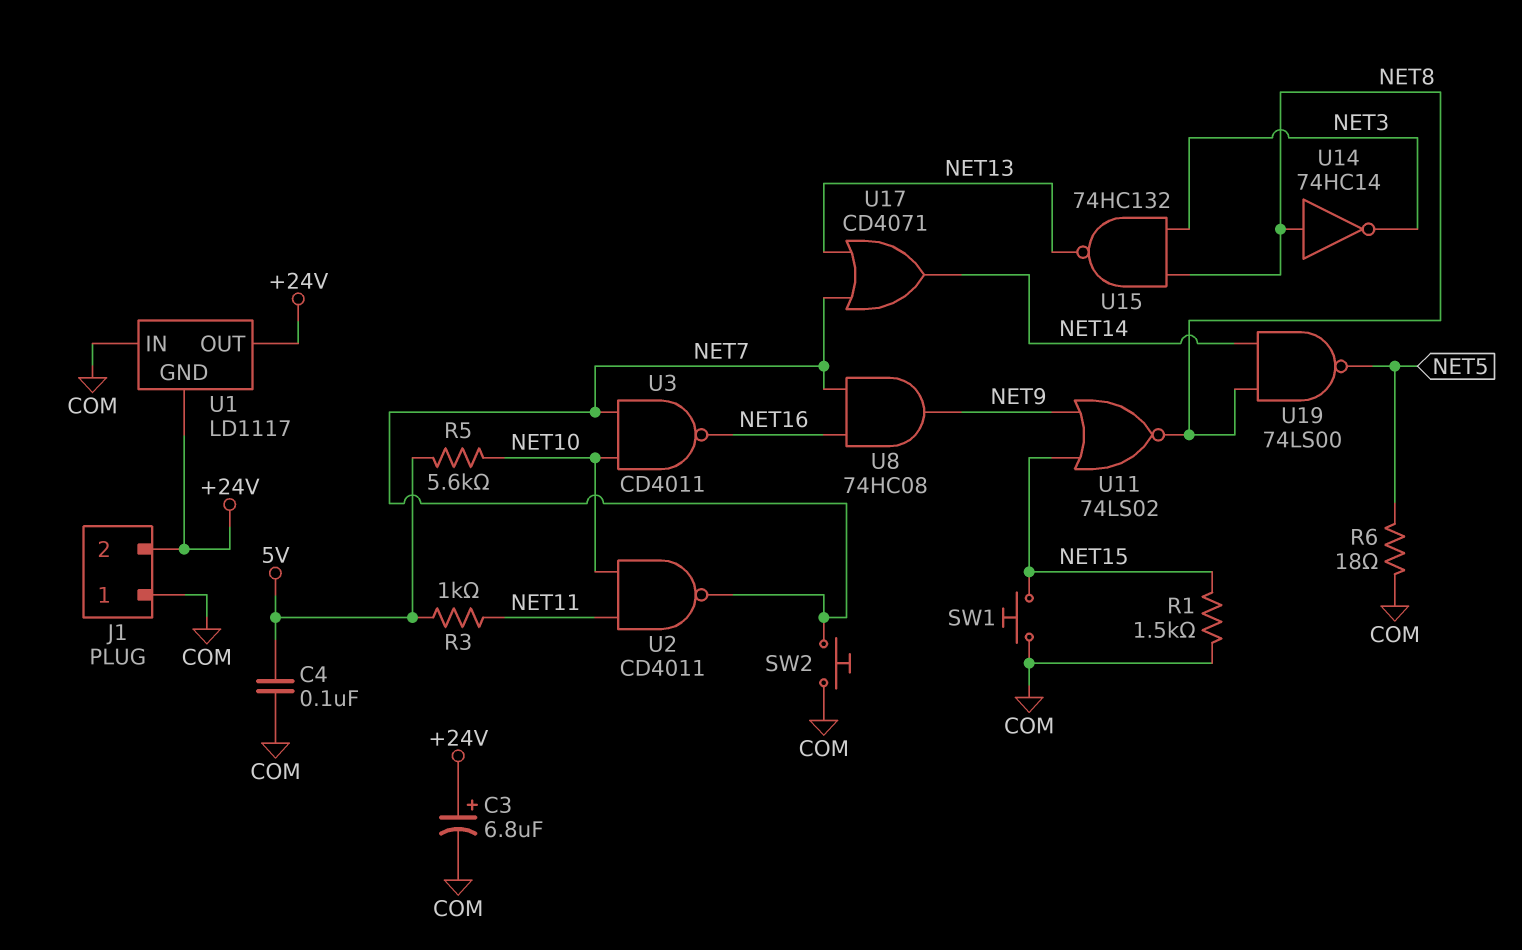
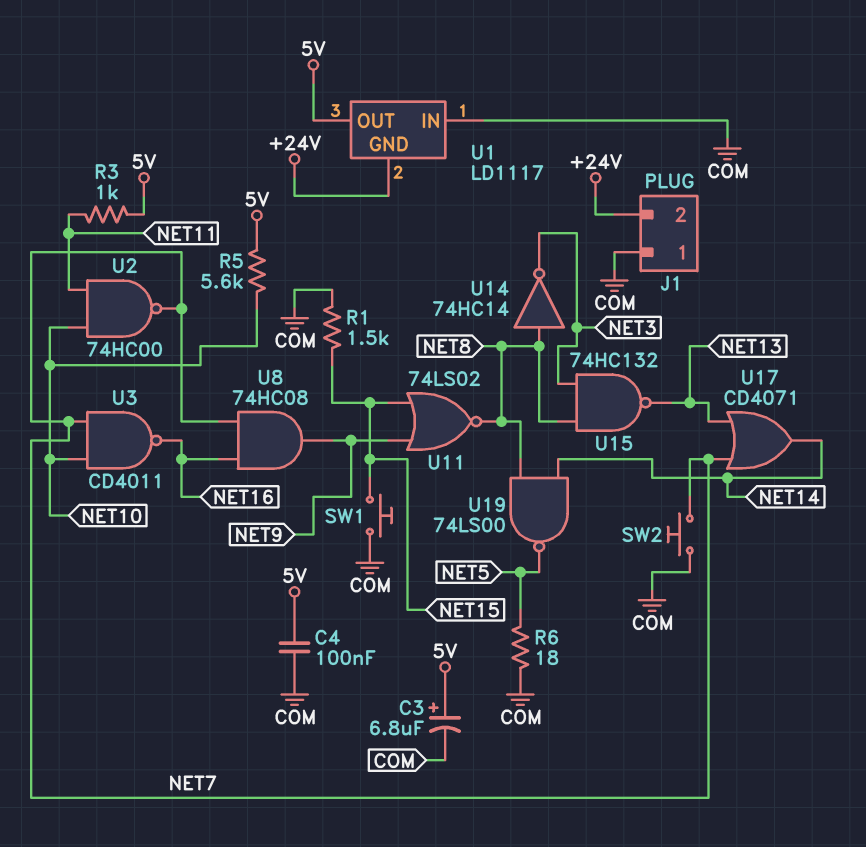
C3: 6.8uF (plus +24V, minus COM) -> 6.8uF (plus 5V, minus COM)
U1 pin OUT: +24V -> 5V
U2: NAND CD4011 (in NET10, in NET11, out NET7) -> NAND 74HC00 (in NET10, in NET11, out NET7)

